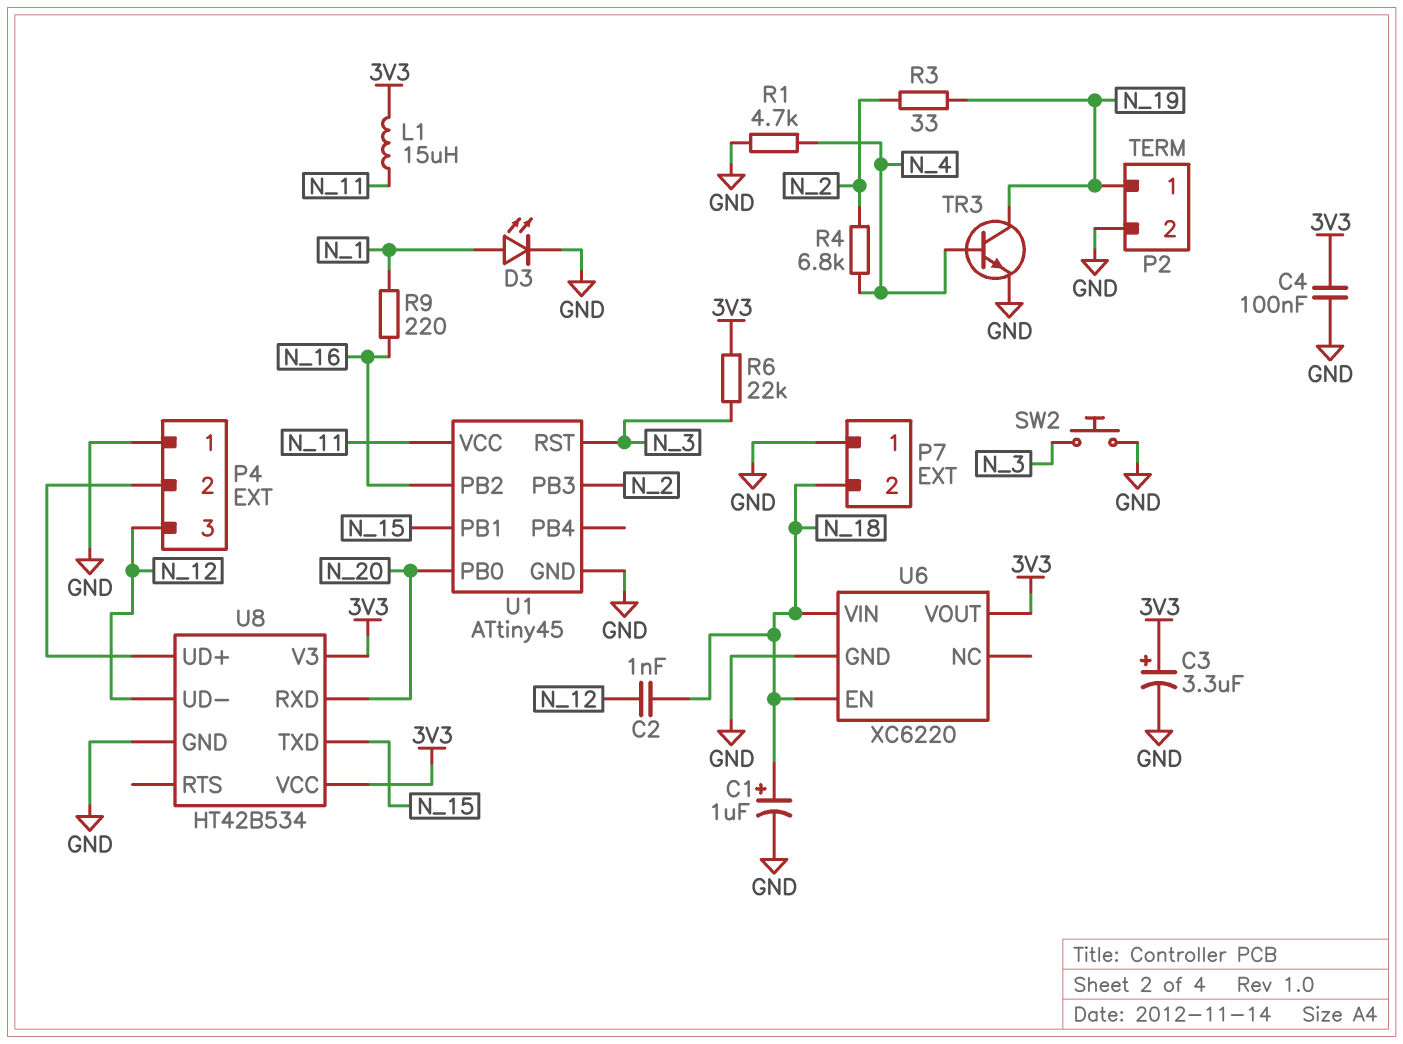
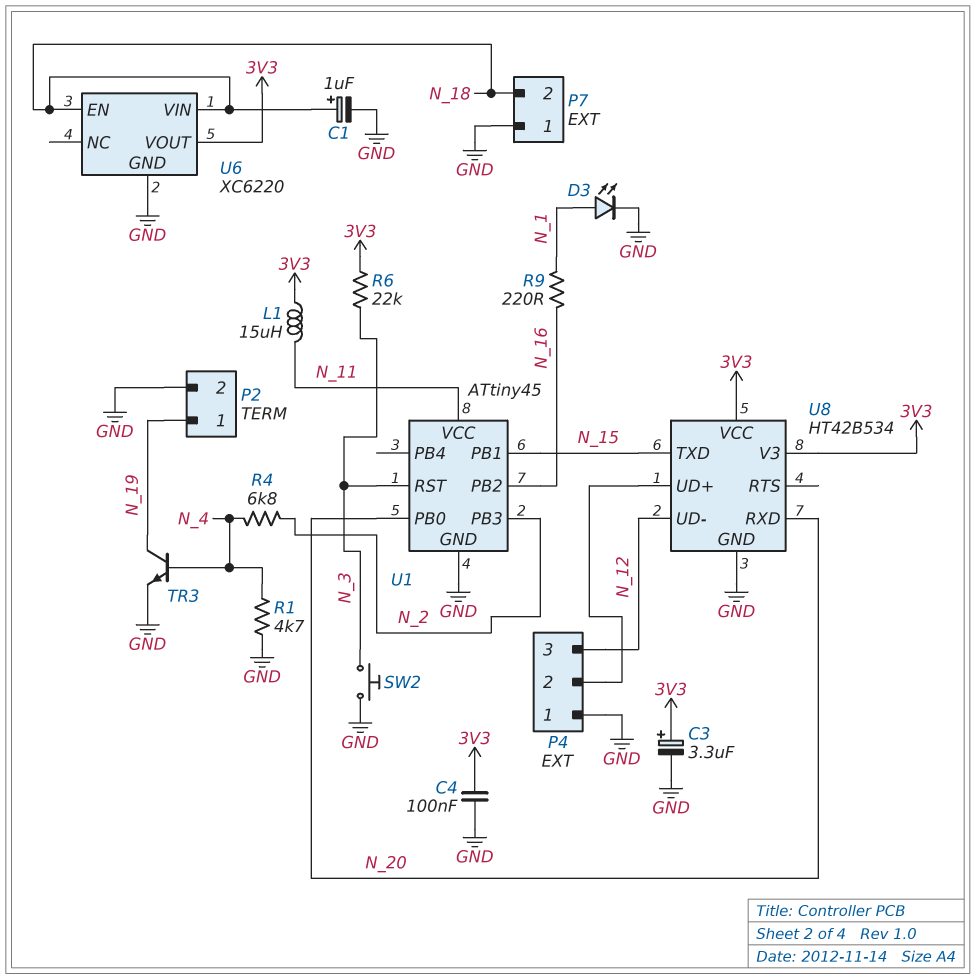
C2: 1nF (N_12, N_18) -> none
R3: 33 (N_2, N_19) -> none

